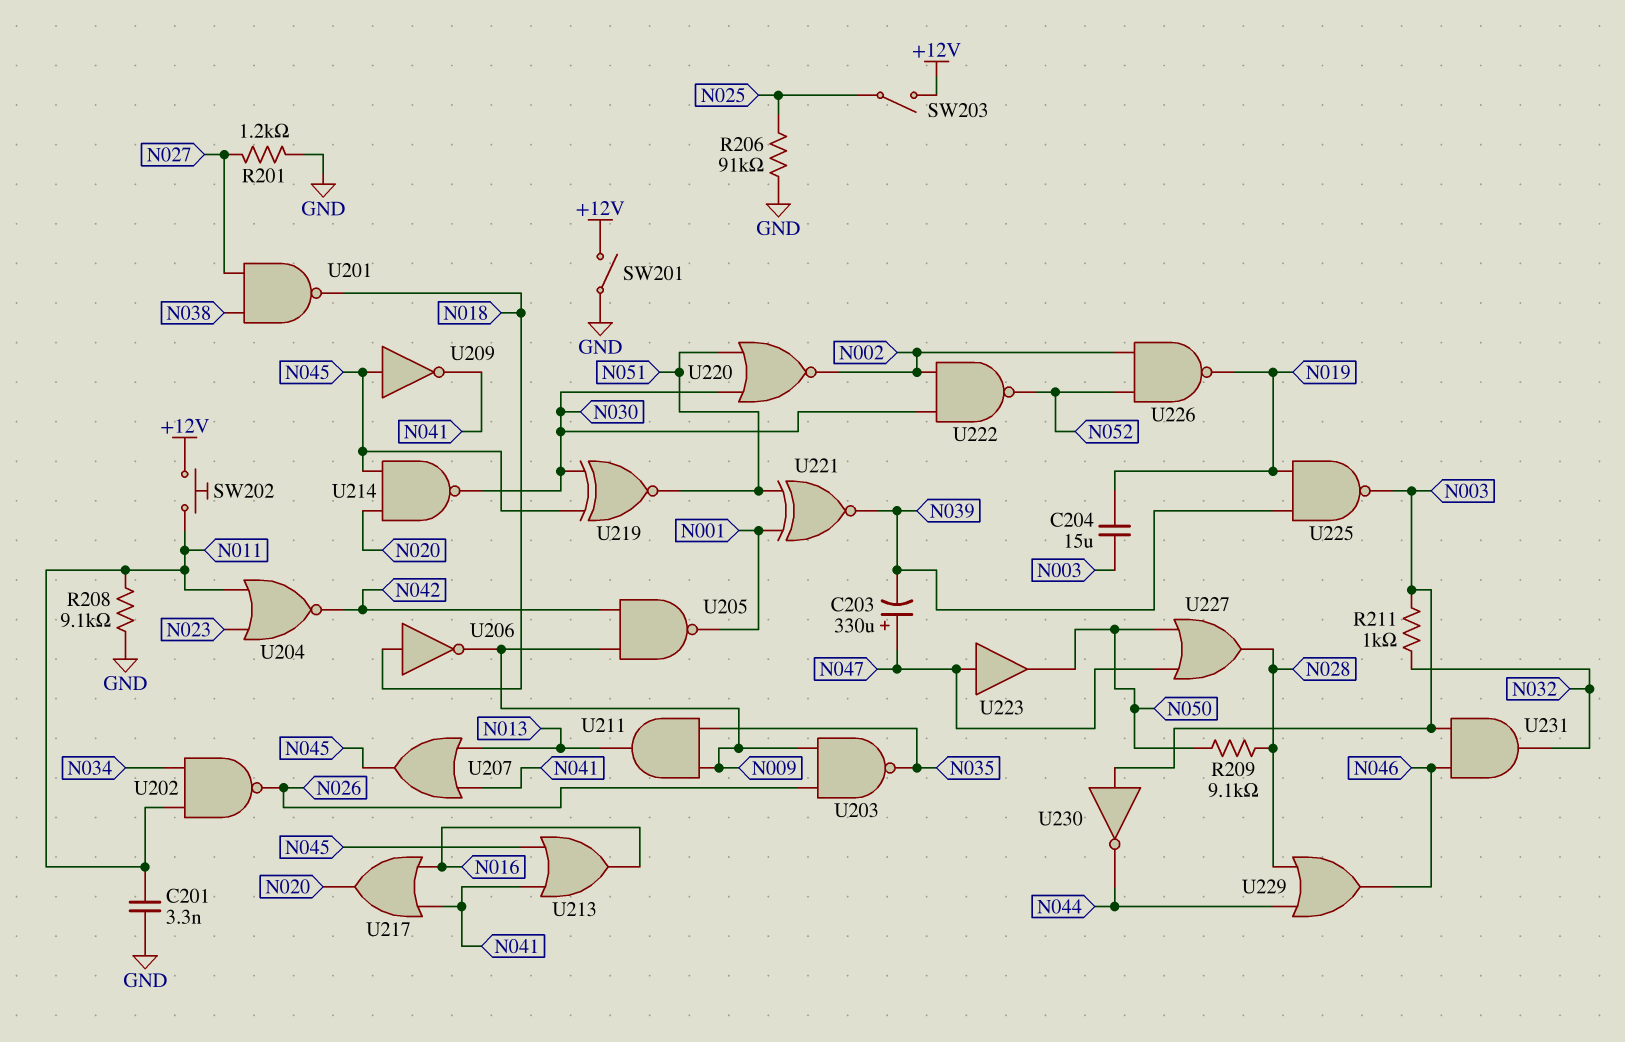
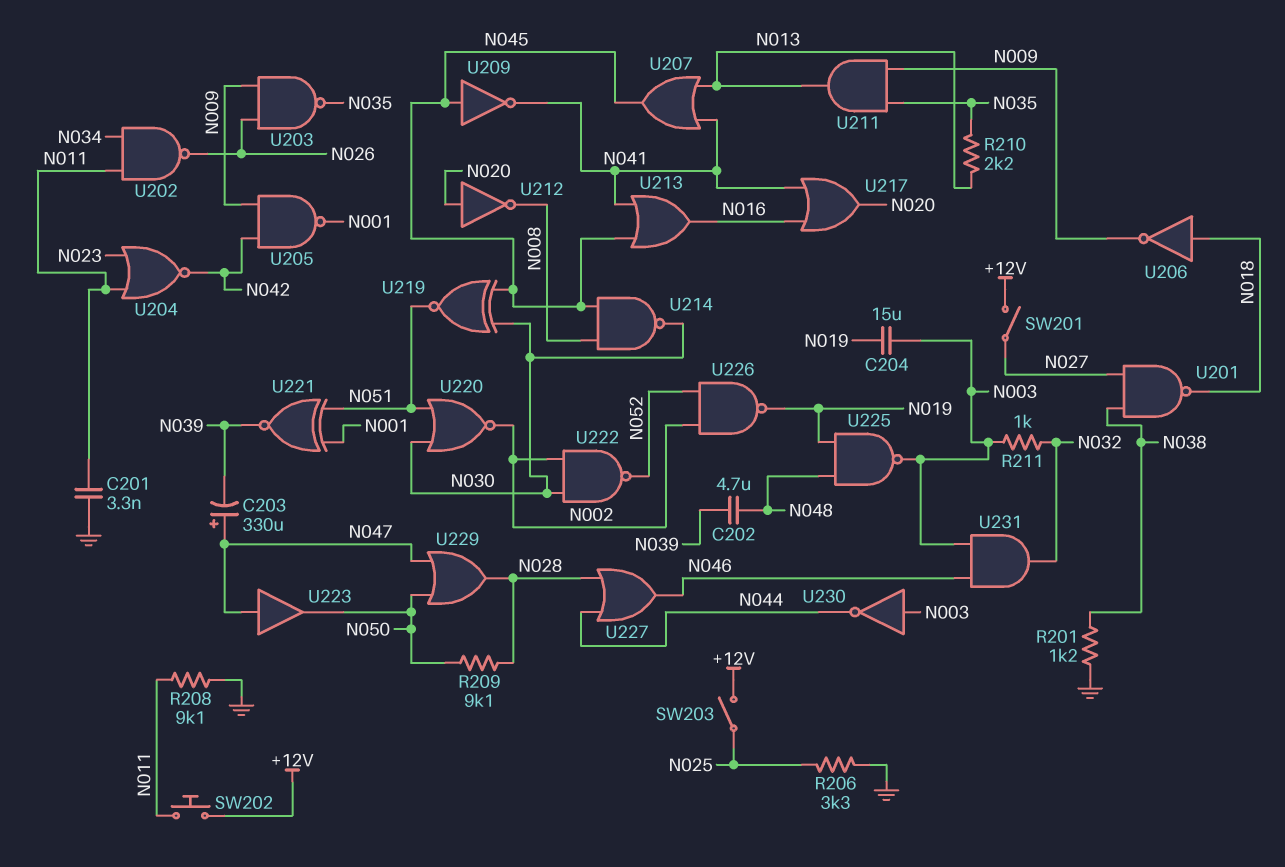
C202: none -> 4.7uF (N039, N048)
R201: 1.2k (GND, N027) -> 1.2k (GND, N038)
R206: 91k (GND, N025) -> 3.3k (GND, N025)
R210: none -> 2.2k (N013, N035)
SW201: switch (+12V, GND) -> switch (+12V, N027)
U212: none -> NOT (in N020, out N008)
U214: NAND (in N020, in N045, out N030) -> NAND (in N008, in N045, out N030)
U225: NAND (in N019, in N039, out N003) -> NAND (in N019, in N048, out N003)
U227: OR (in N047, in N050, out N028) -> OR (in N028, in N044, out N046)
U229: OR (in N028, in N044, out N046) -> OR (in N047, in N050, out N028)

